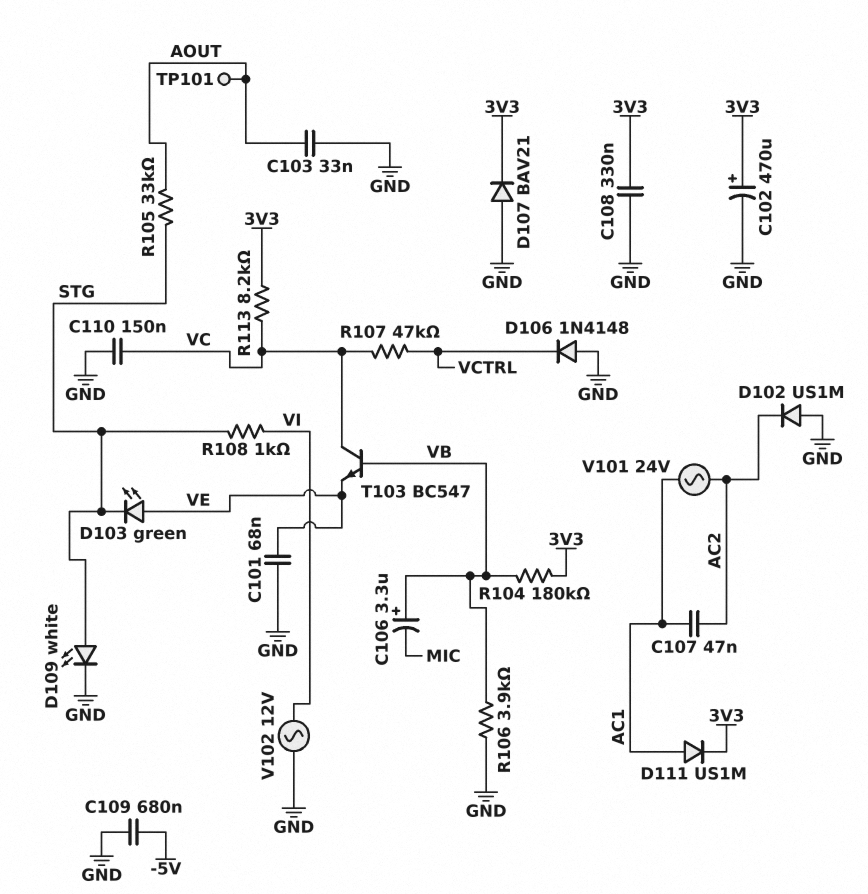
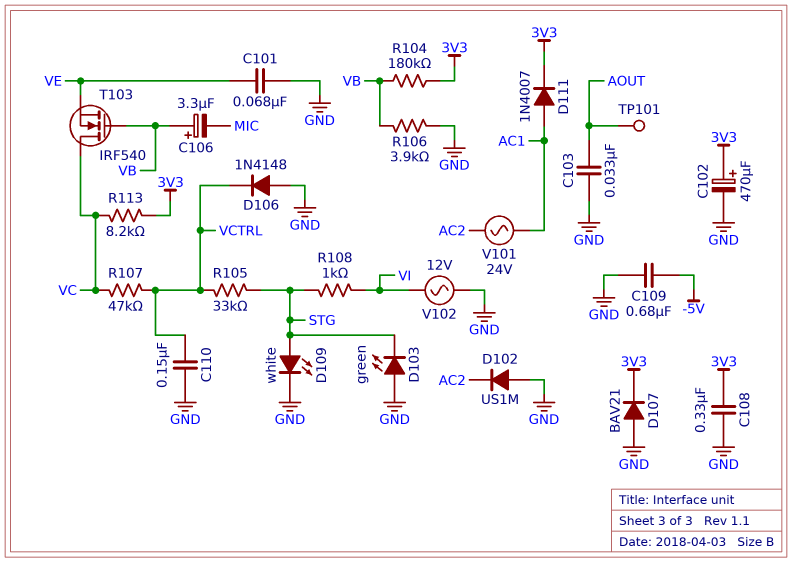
C107: 47nF (AC1, AC2) -> none
C110: 150nF (GND, VC) -> 150nF (GND, VCTRL)
D103: LED green (A VE, K STG) -> LED green (A GND, K STG)
D111: diode US1M (A AC1, K 3V3) -> diode 1N4007 (A AC1, K 3V3)
R105: 33k (AOUT, STG) -> 33k (STG, VCTRL)
T103: NPN BC547 (B VB, C VC, E VE) -> NMOS IRF540 (G VB, D VC, S VE)

